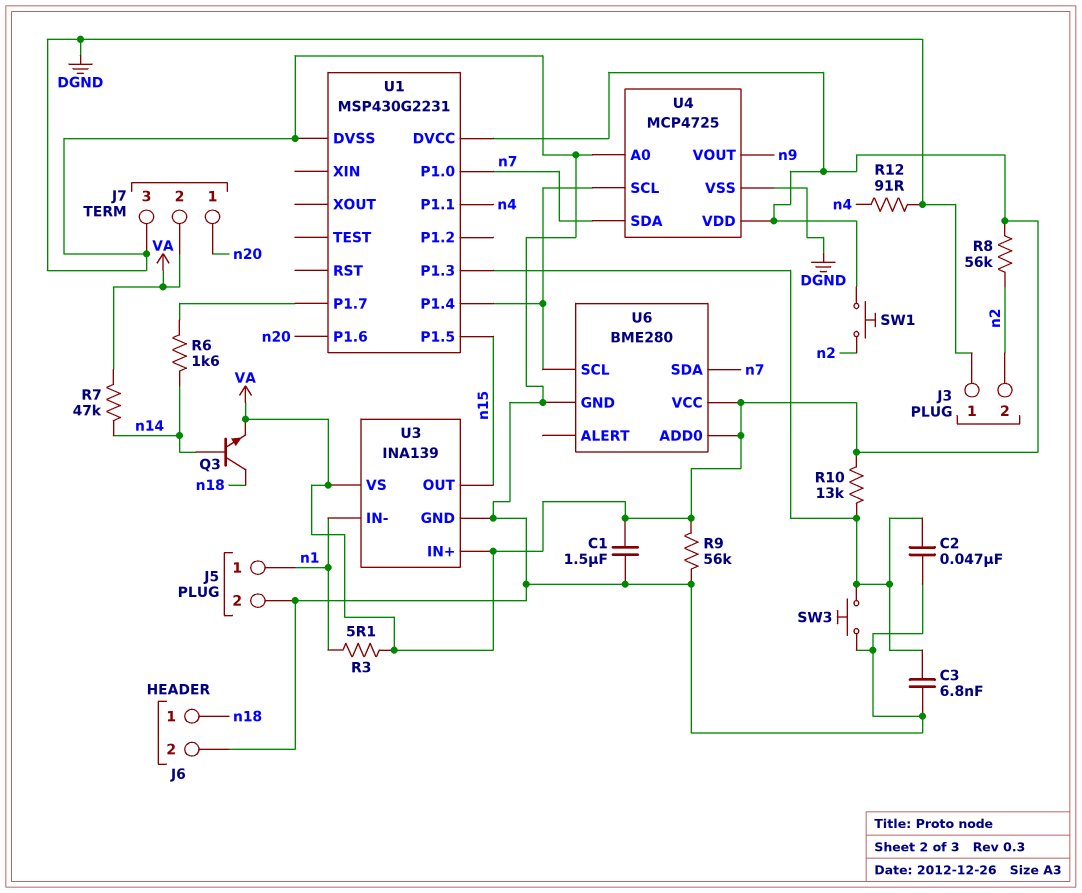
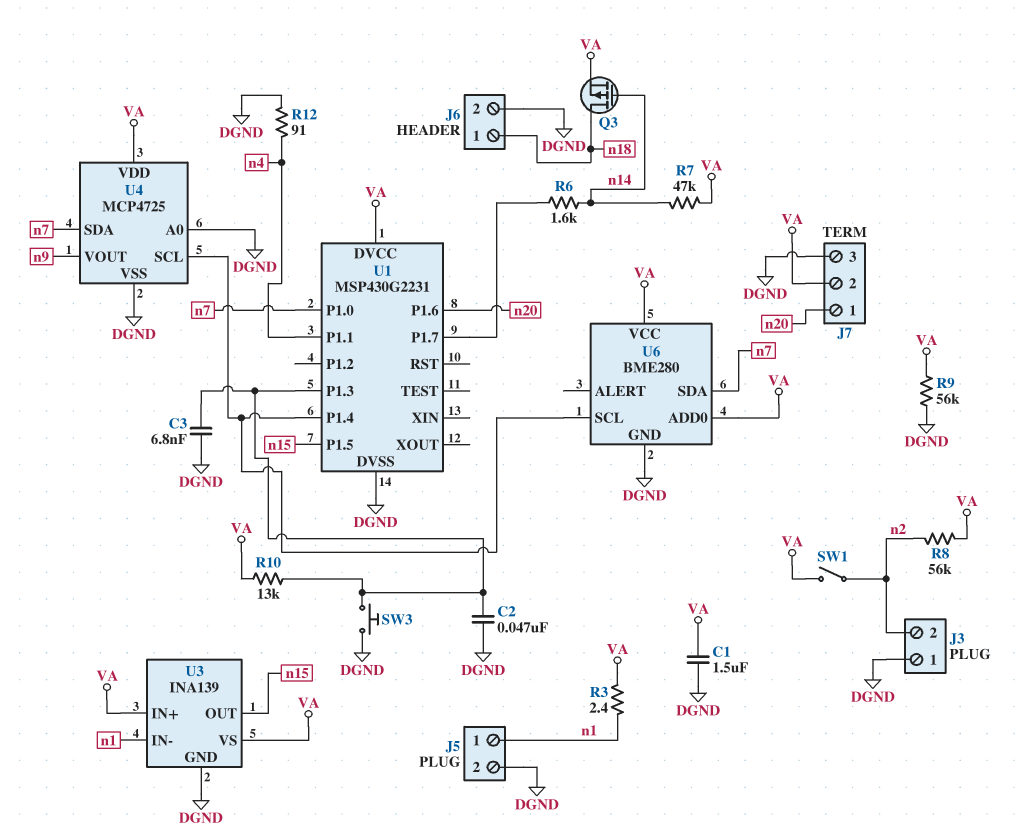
Q3: NPN (B n14, C n18, E VA) -> PMOS (G n14, D n18, S VA)
R3: 5.1 (VA, n1) -> 2.4 (VA, n1)
SW1: button (VA, n2) -> switch (VA, n2)

